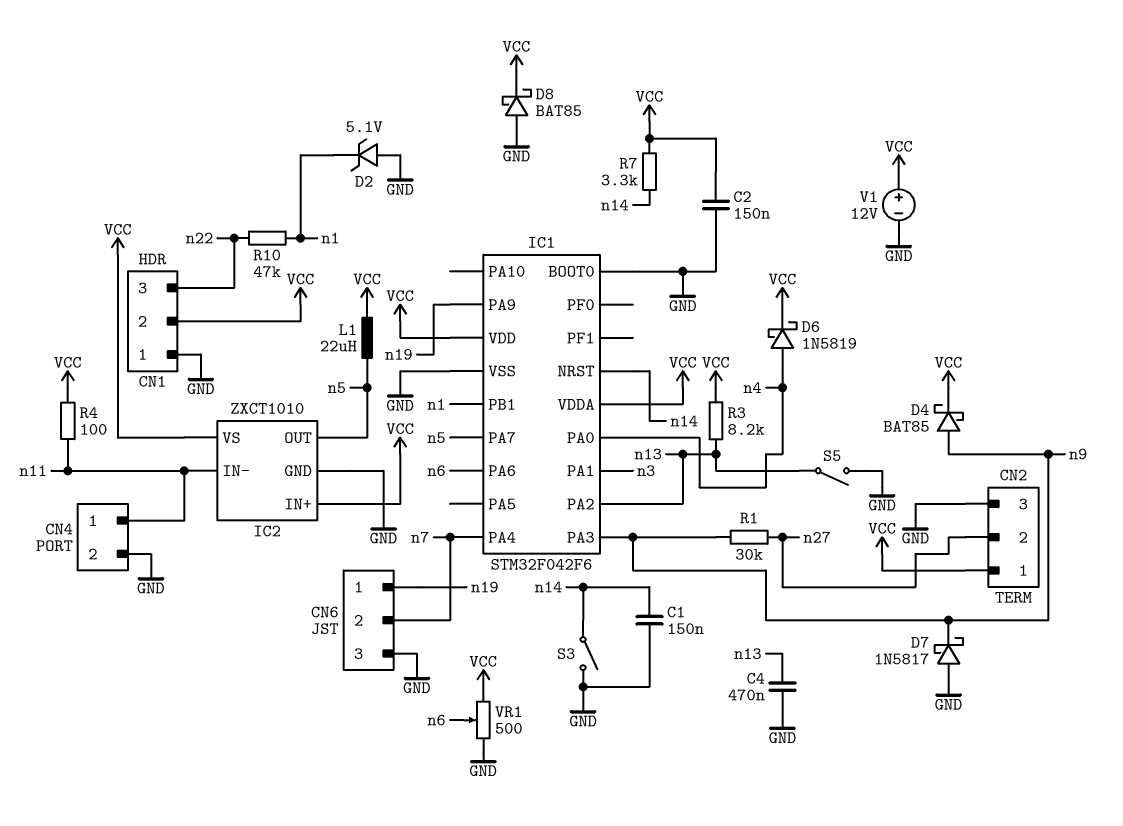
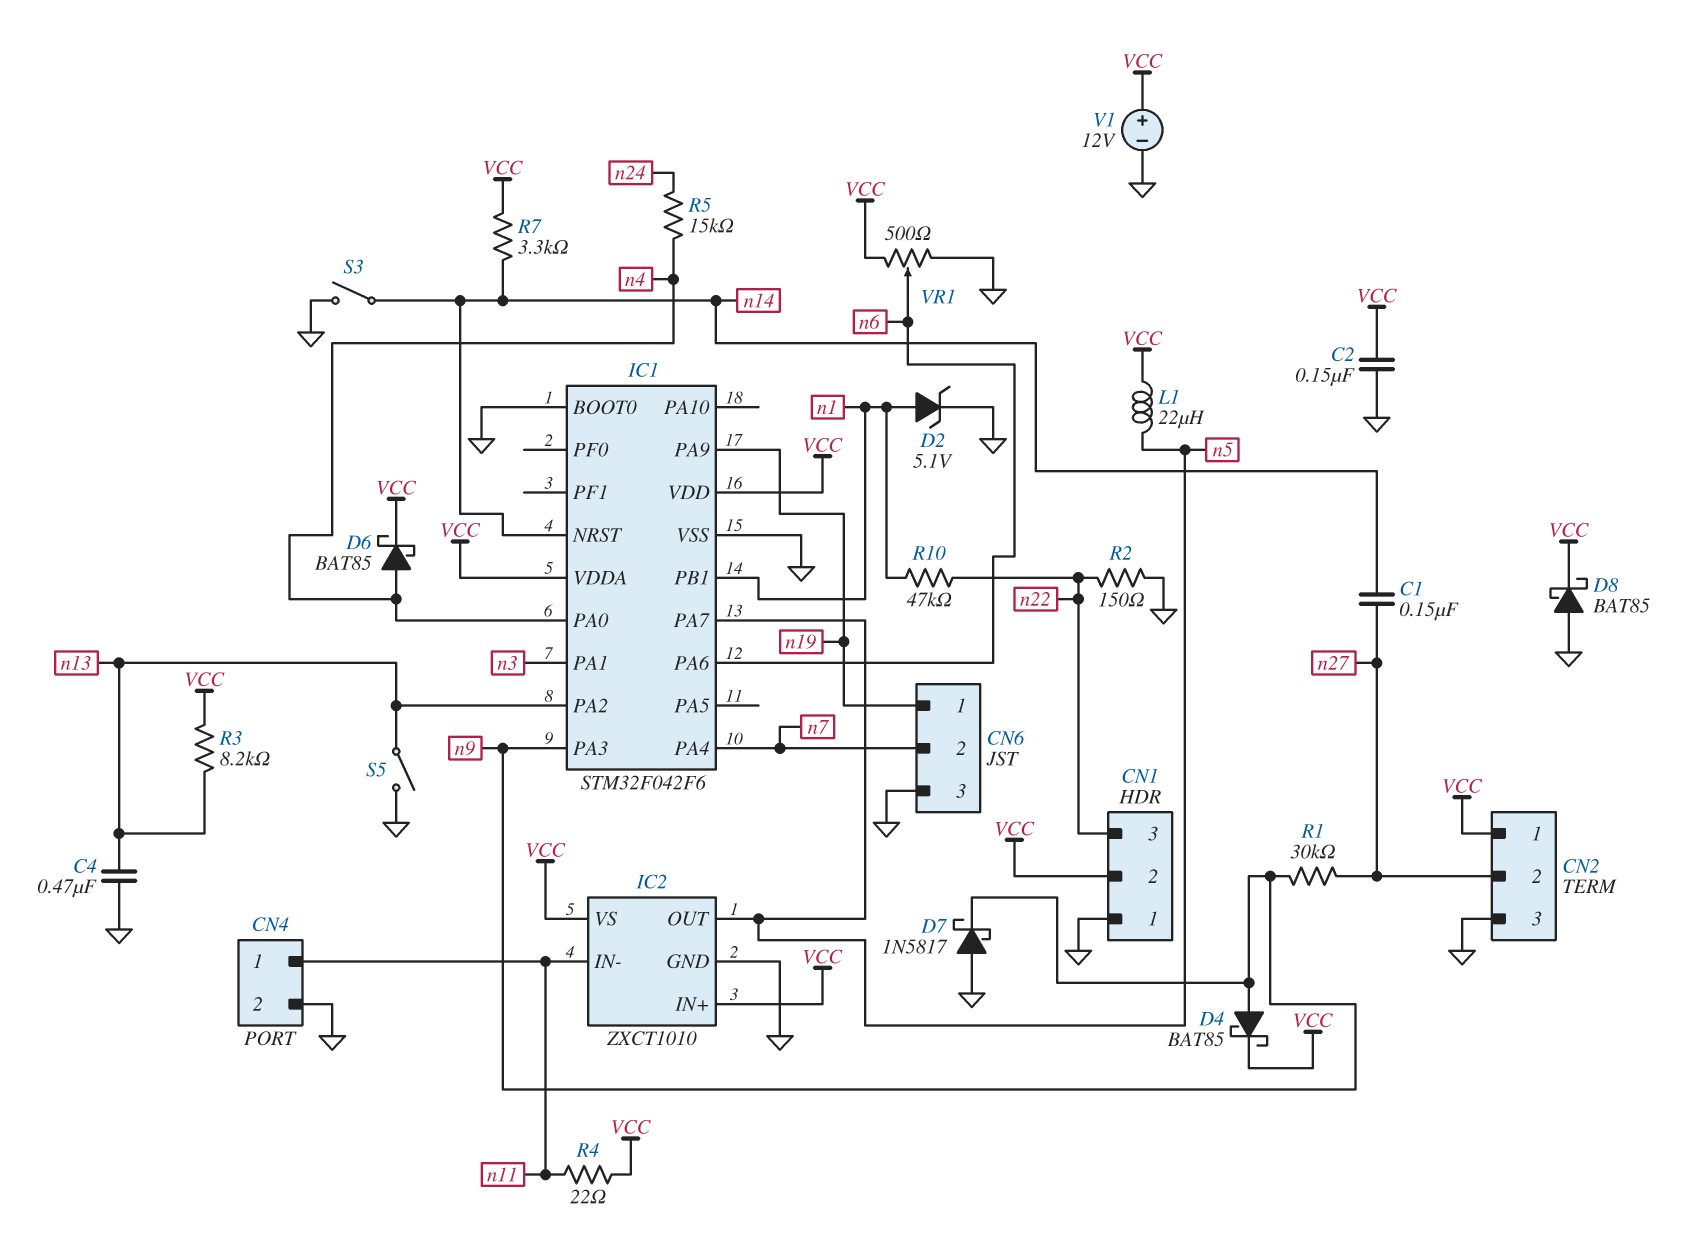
C1: 150nF (GND, n14) -> 150nF (n14, n27)
D2: zener 5.1V (A GND, K n1) -> zener 5.1V (A n1, K GND)
D6: schottky 1N5819 (A n4, K VCC) -> schottky BAT85 (A n4, K VCC)
R2: none -> 150 (GND, n22)
R4: 100 (VCC, n11) -> 22 (VCC, n11)
R5: none -> 15k (n4, n24)

